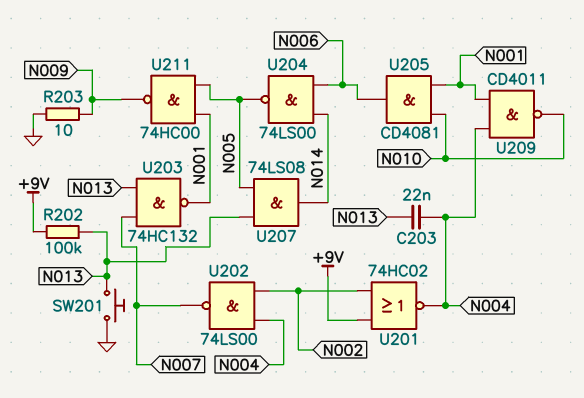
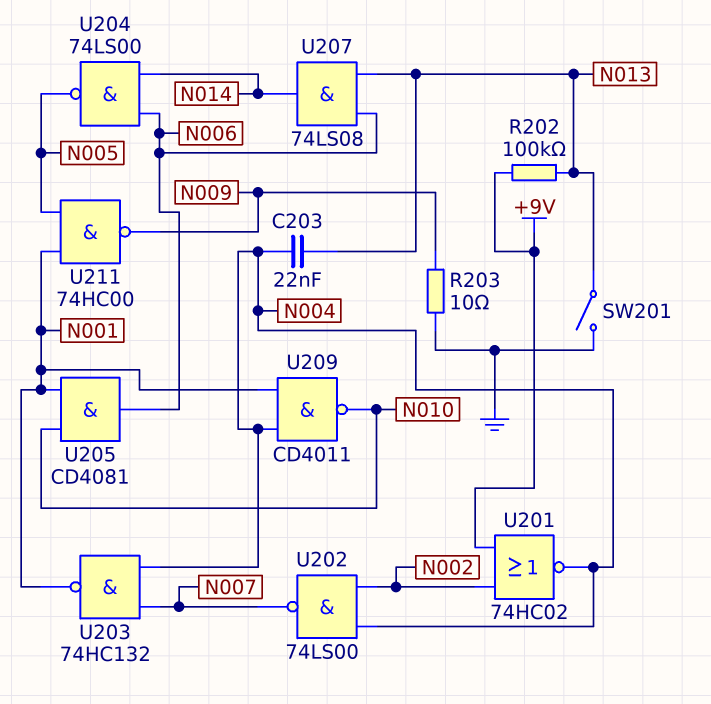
SW201: button (GND, N013) -> switch (GND, N013)
U203: NAND 74HC132 (in N007, in N013, out N001) -> NAND 74HC132 (in N004, in N007, out N001)
U207: AND 74LS08 (in N005, in N013, out N014) -> AND 74LS08 (in N006, in N013, out N014)

